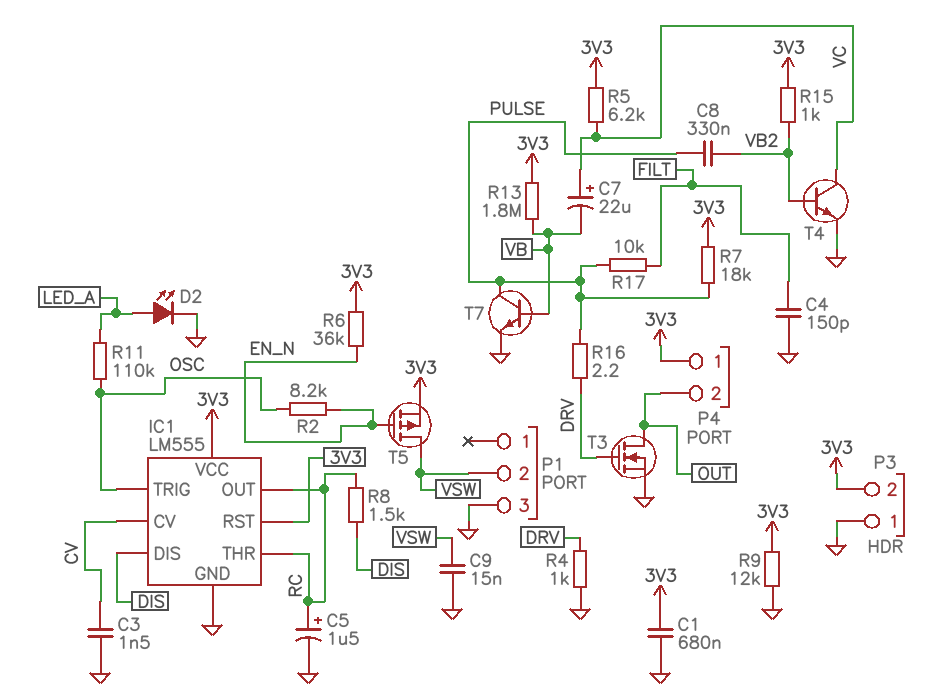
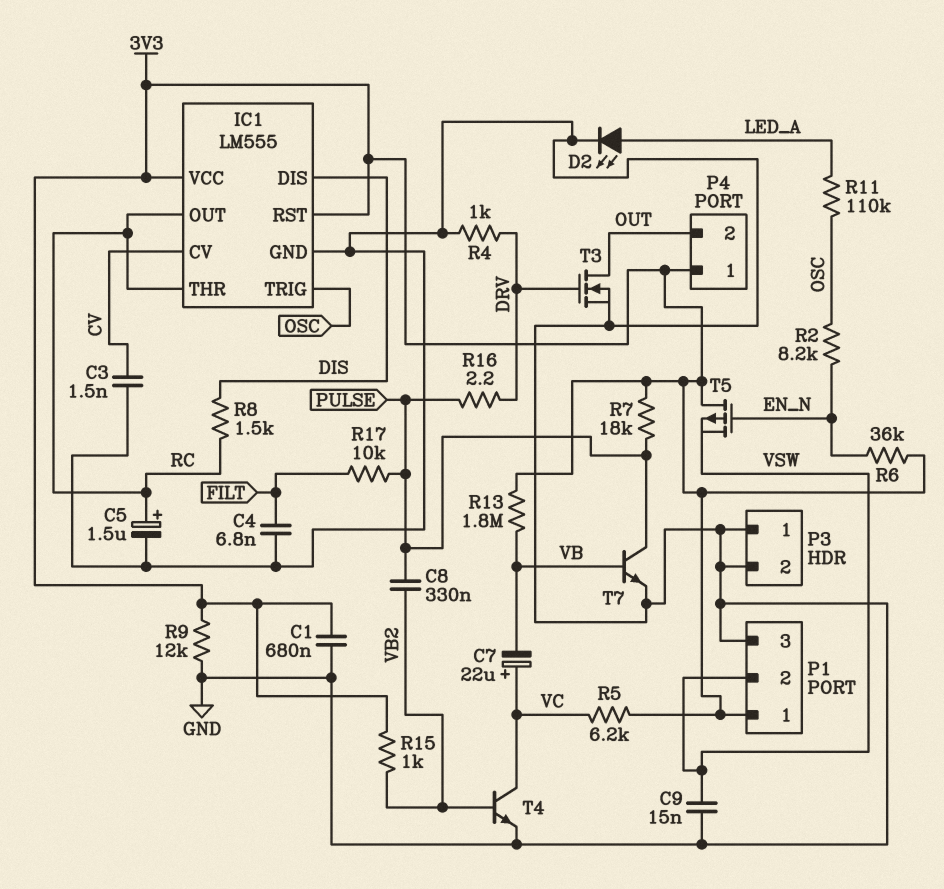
C4: 150pF (FILT, GND) -> 6.8nF (FILT, GND)
P1 pin 1: none -> 3V3
P3 pin 2: 3V3 -> GND
T5: PMOS (G EN_N, D VSW, S 3V3) -> PMOS (G EN_N, D 3V3, S VSW)

